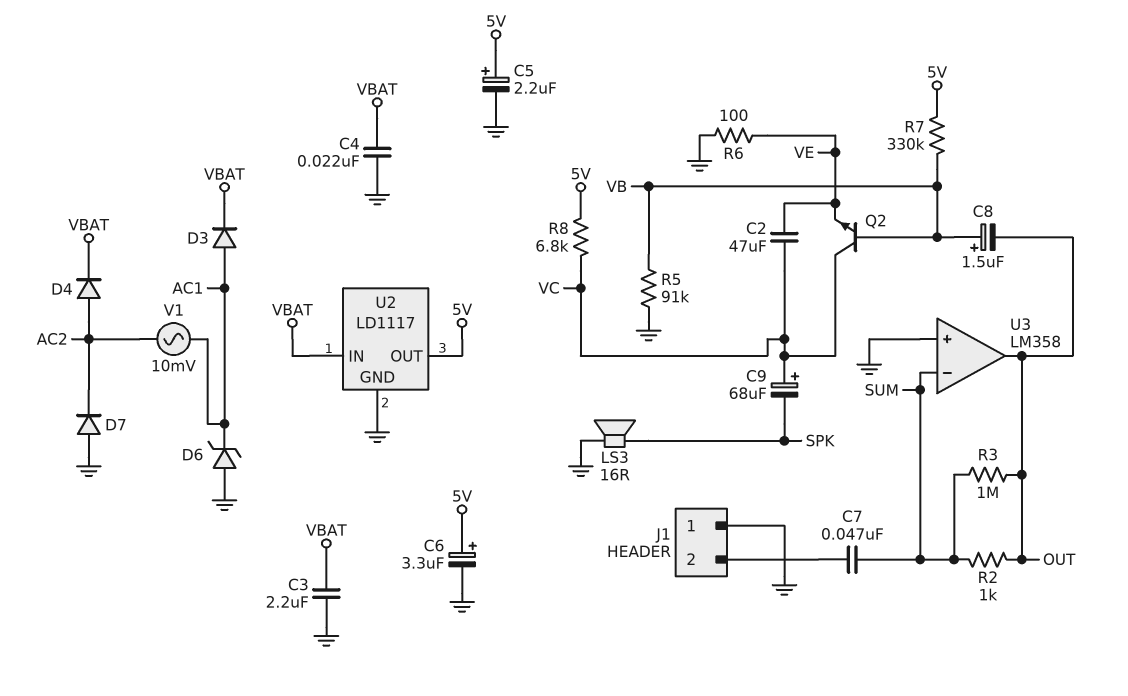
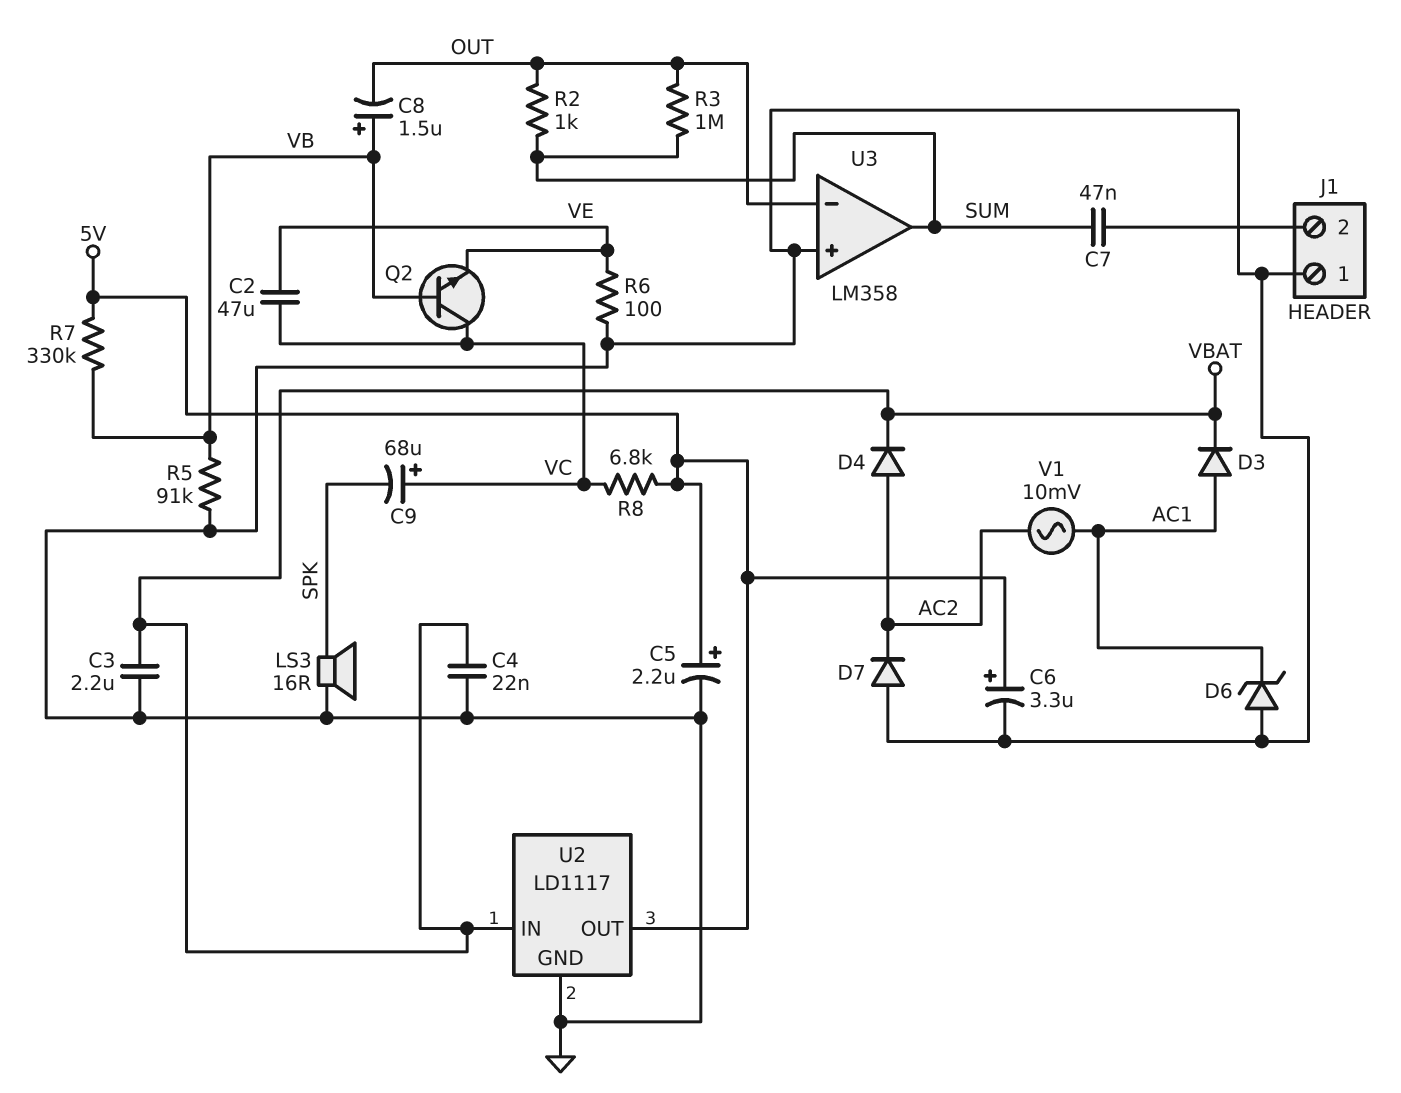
U3 pin in-: SUM -> OUT
U3 pin out: OUT -> SUM

